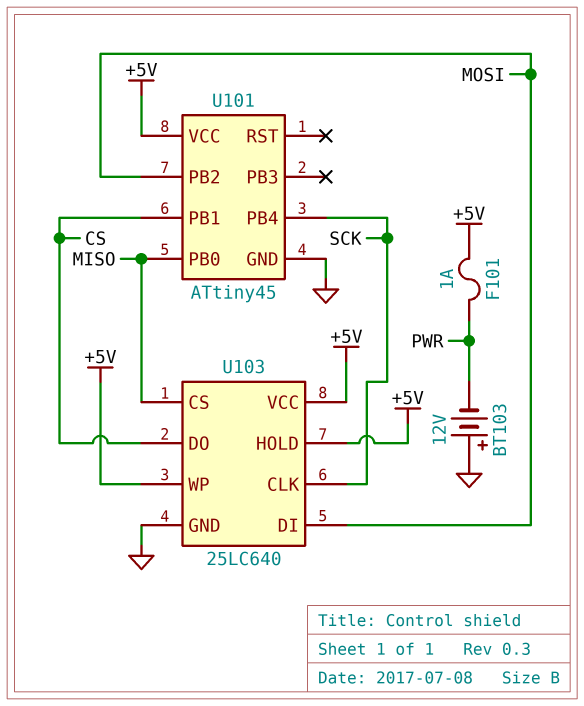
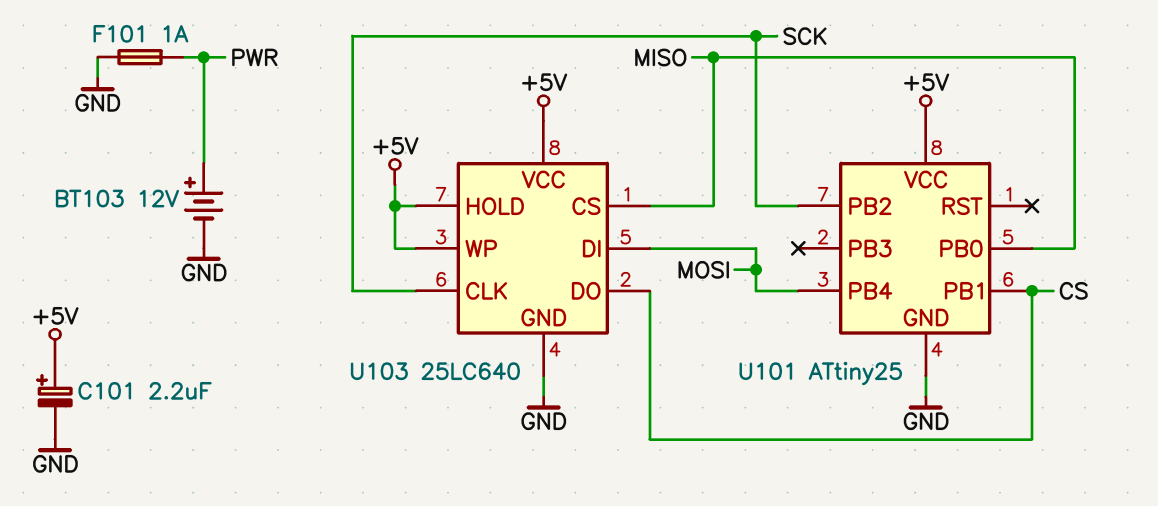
BT103: 12V (plus GND, minus PWR) -> 12V (plus PWR, minus GND)
C101: none -> 2.2uF (plus +5V, minus GND)
F101: 1A (+5V, PWR) -> 1A (GND, PWR)
U101: ATtiny45 -> ATtiny25
U101 pin PB2: MOSI -> SCK
U101 pin PB4: SCK -> MOSI

